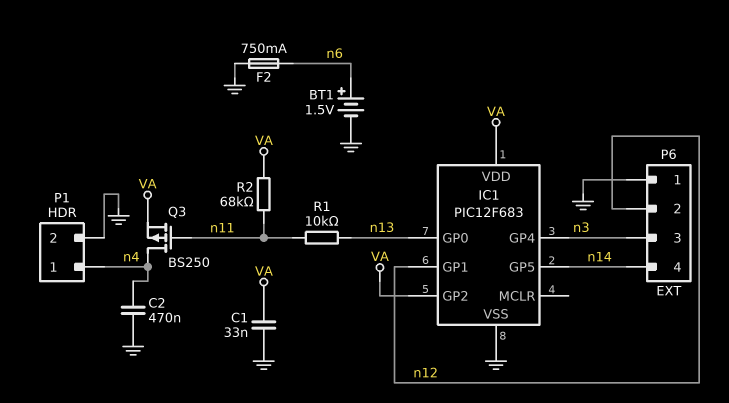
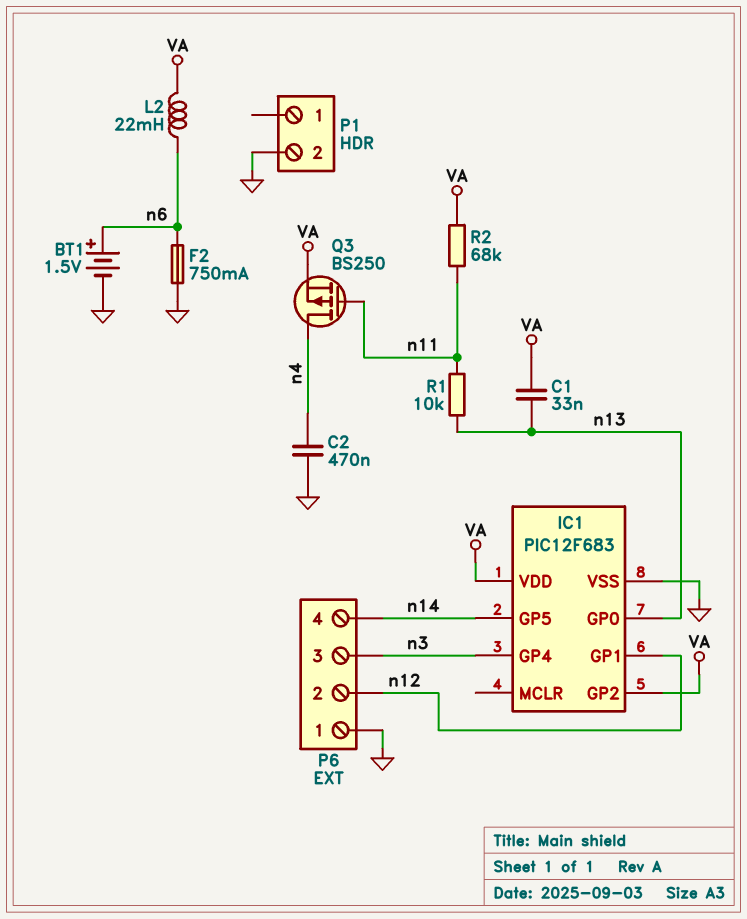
C1: 33nF (GND, VA) -> 33nF (VA, n13)
L2: none -> 22mH (VA, n6)
P1 pin 1: n4 -> none

